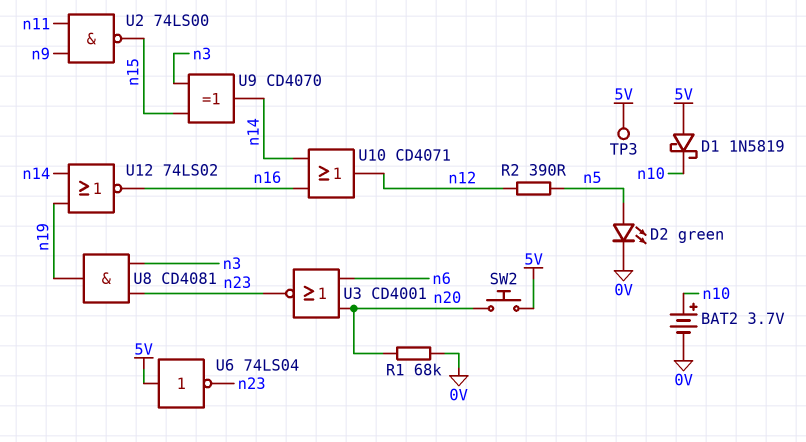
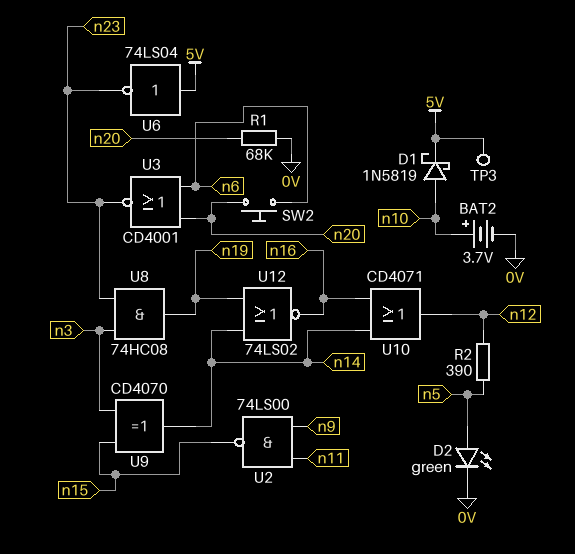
D1: schottky 1N5819 (A 5V, K n10) -> schottky 1N5819 (A n10, K 5V)
SW2: button (5V, n20) -> button (n6, n20)
U8: AND CD4081 (in n3, in n23, out n19) -> AND 74HC08 (in n3, in n23, out n19)

